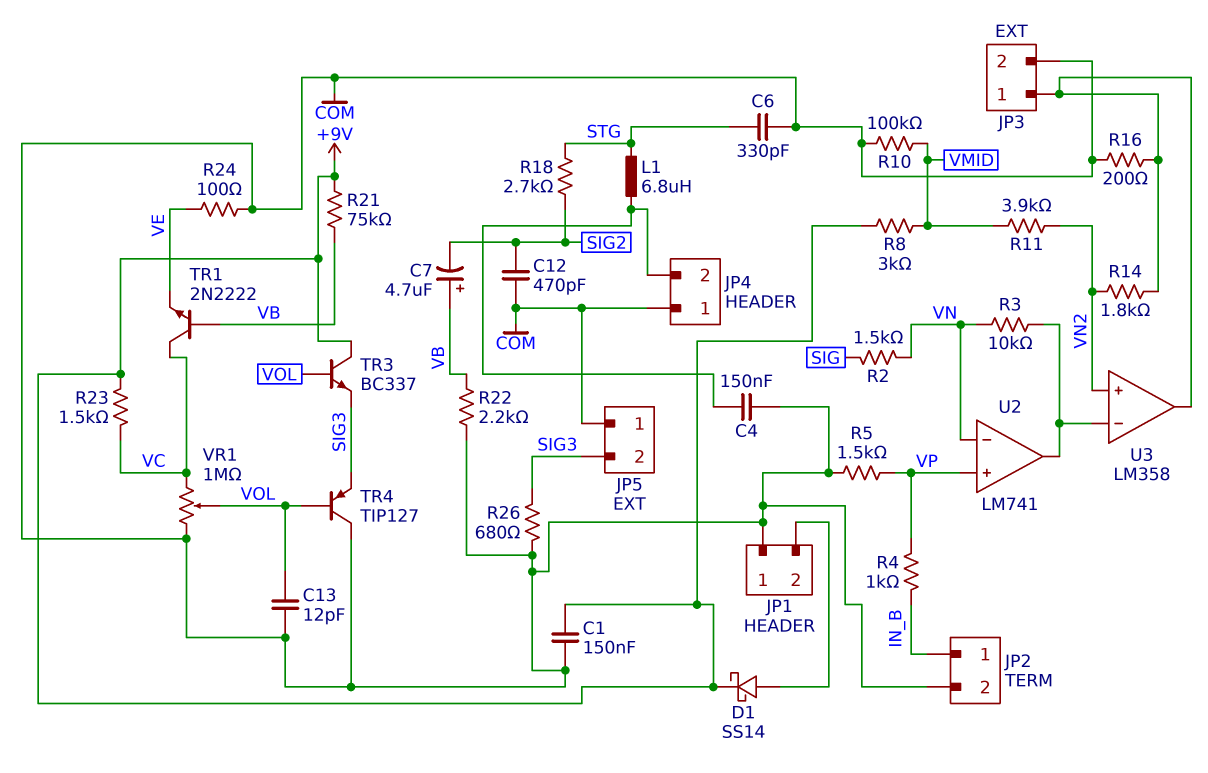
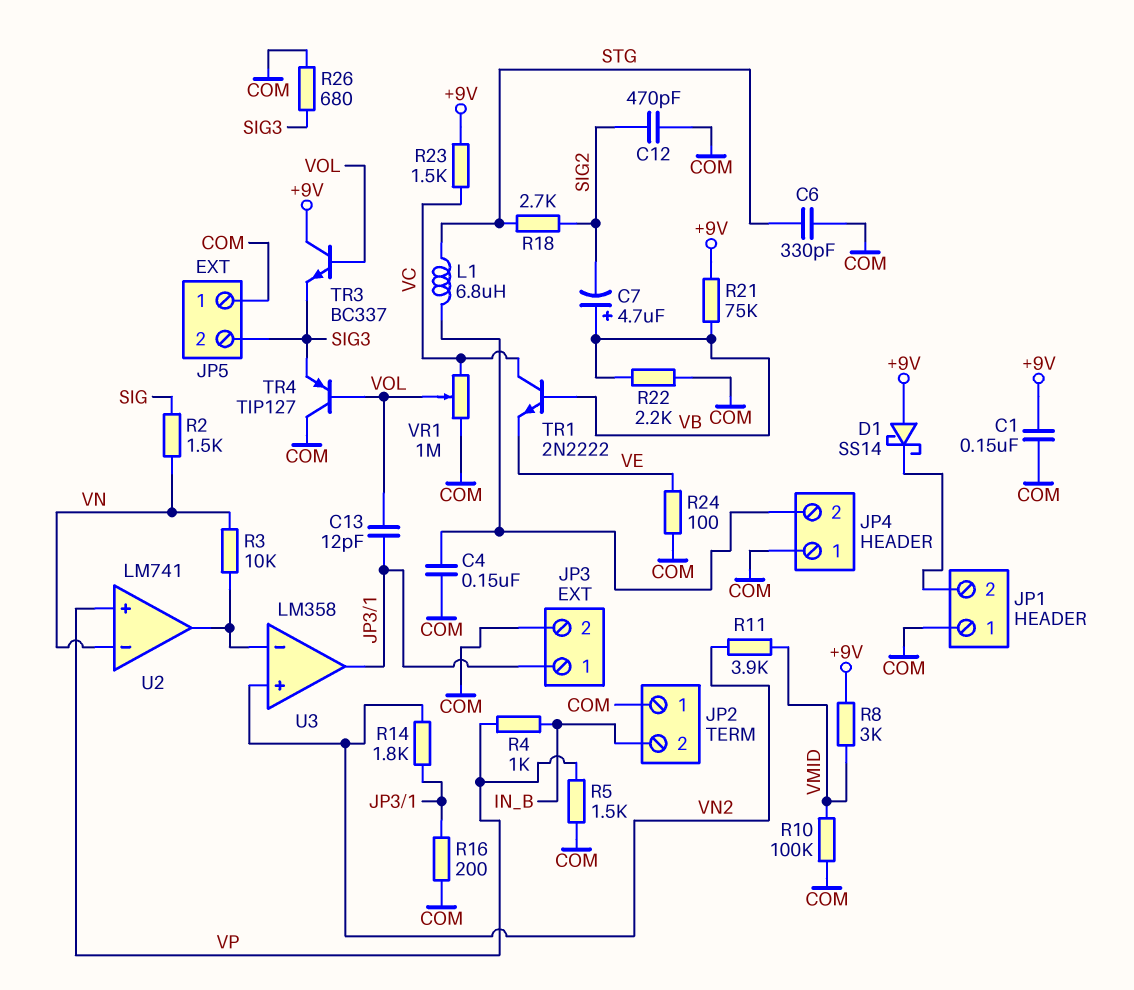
C13: 12pF (COM, VOL) -> 12pF (JP3/1, VOL)
D1: schottky SS14 (A JP1/2, K +9V) -> schottky SS14 (A +9V, K JP1/2)
JP2 pin 1: IN_B -> COM
JP2 pin 2: COM -> IN_B

